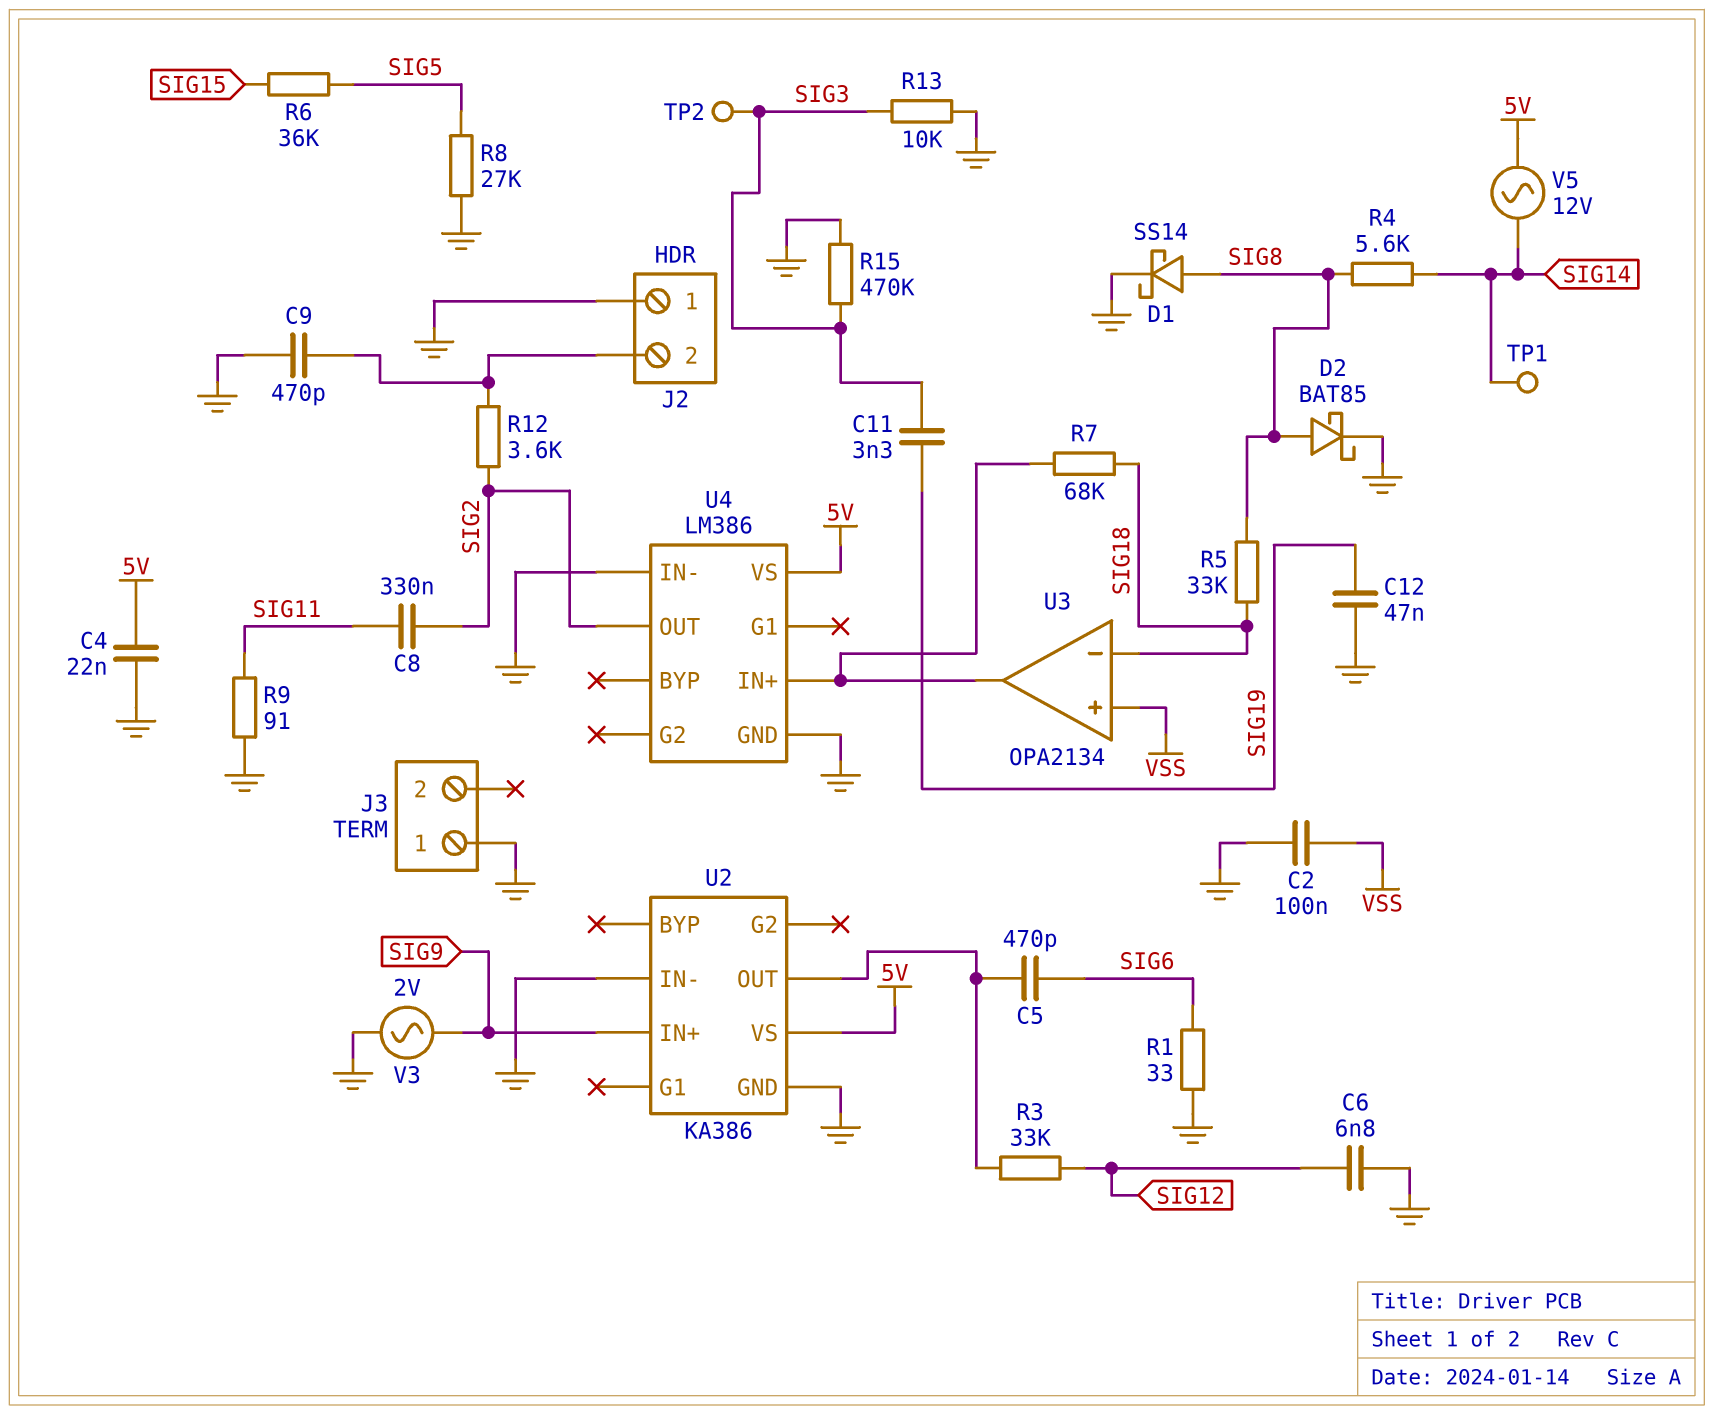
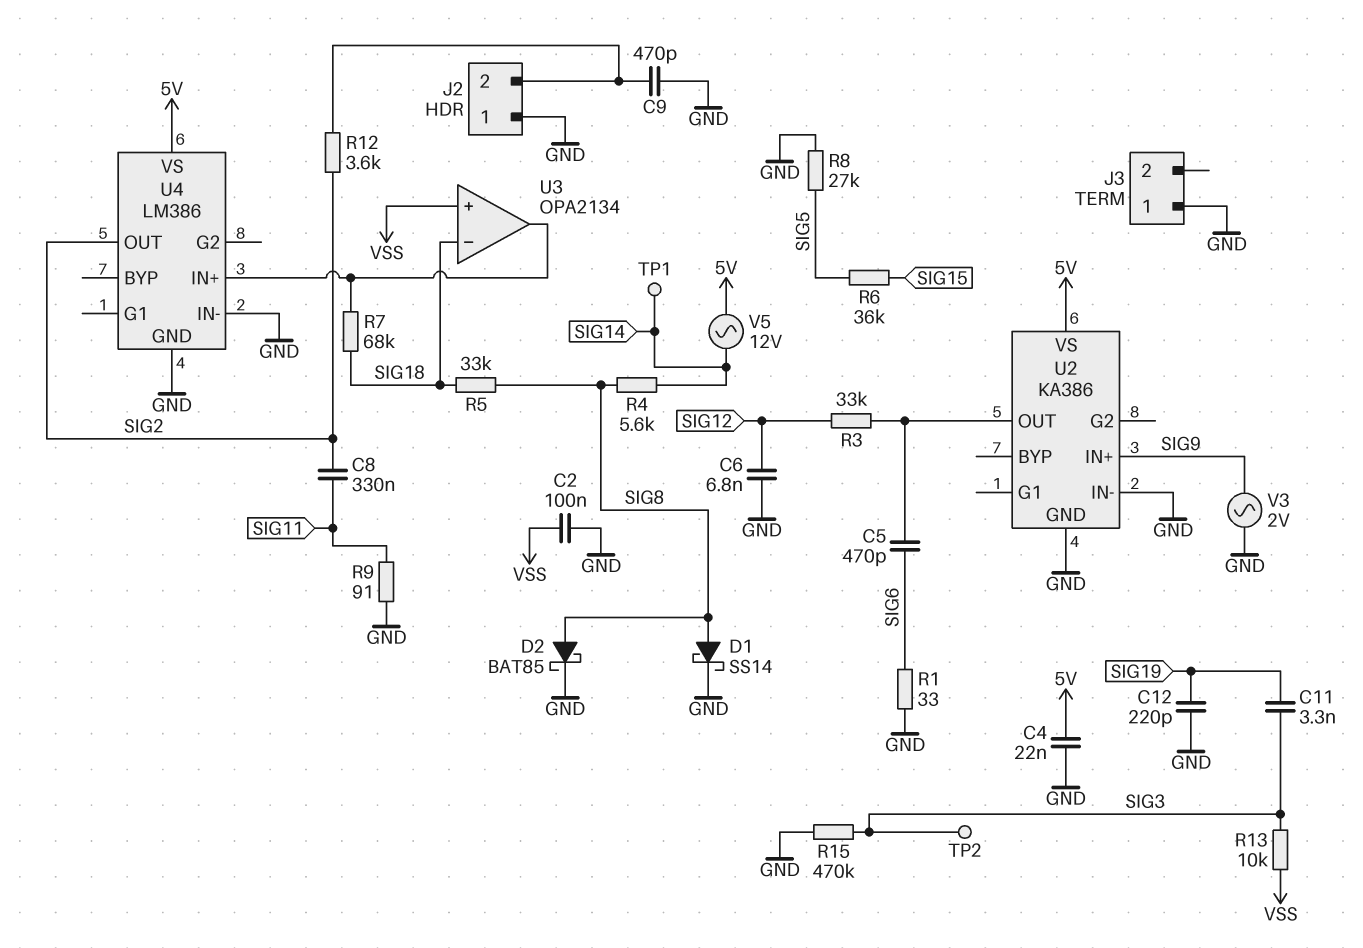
C12: 47nF (GND, SIG19) -> 220pF (GND, SIG19)
R13: 10k (GND, SIG3) -> 10k (SIG3, VSS)

